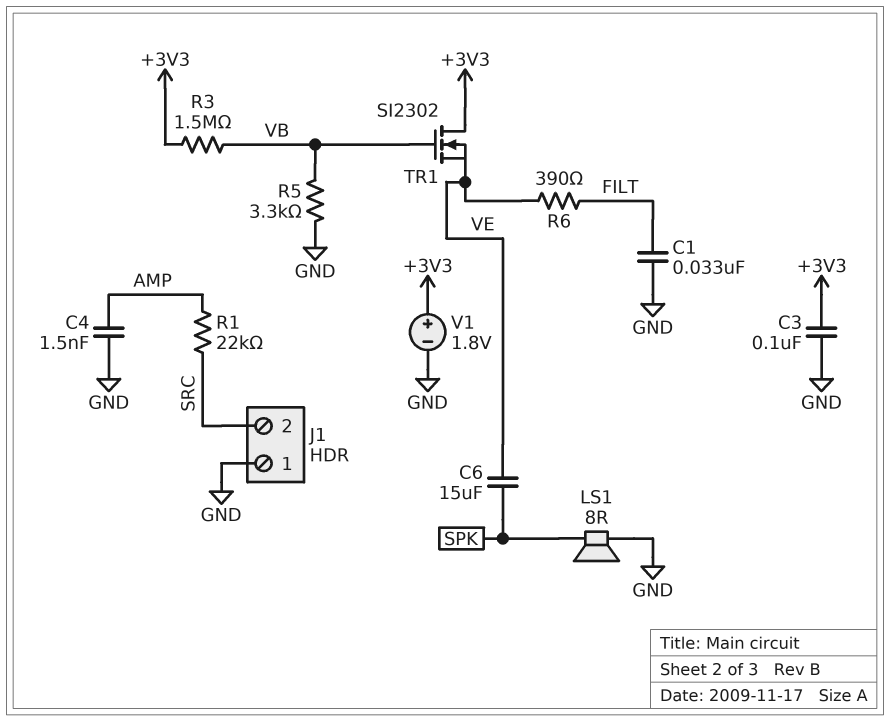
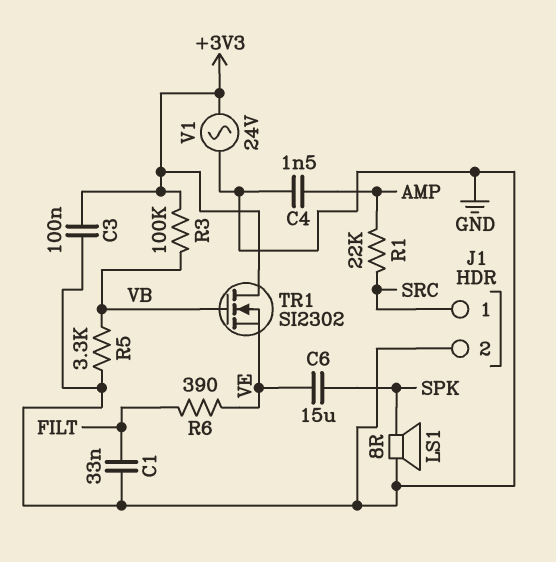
J1 pin 1: GND -> SRC
J1 pin 2: SRC -> GND
R3: 1.5M (+3V3, VB) -> 100k (+3V3, VB)
V1: 1.8V (plus +3V3, minus GND) -> AC 24V (+3V3, GND)

